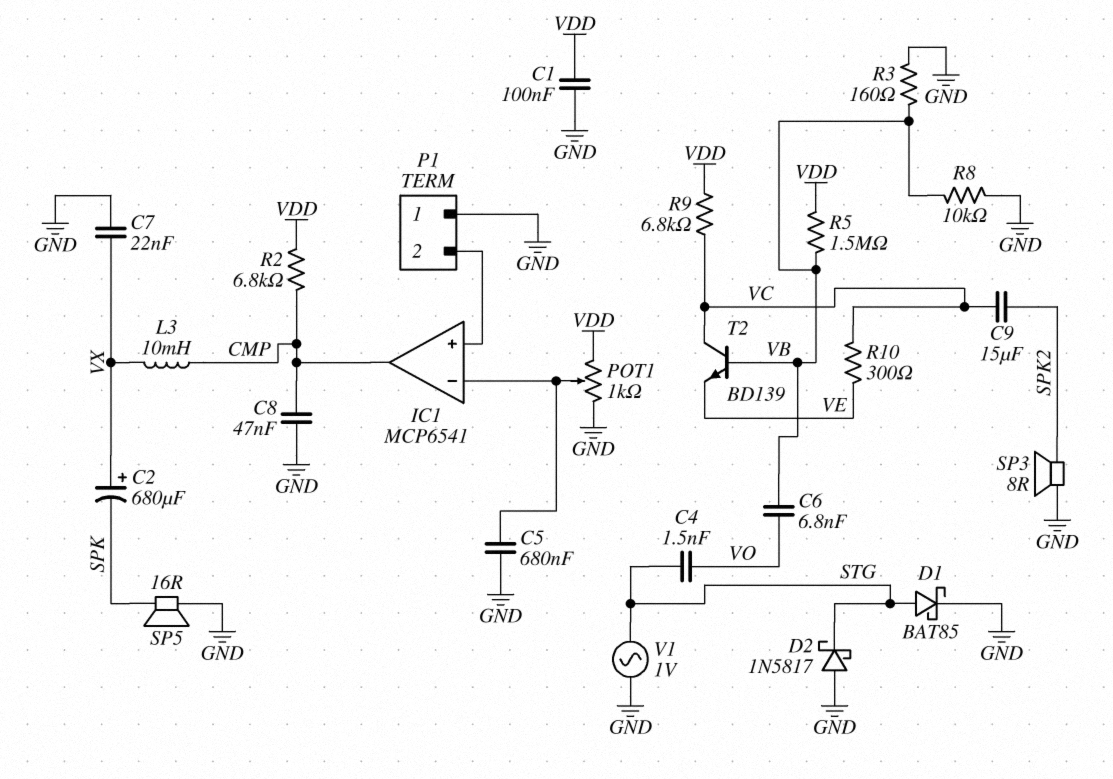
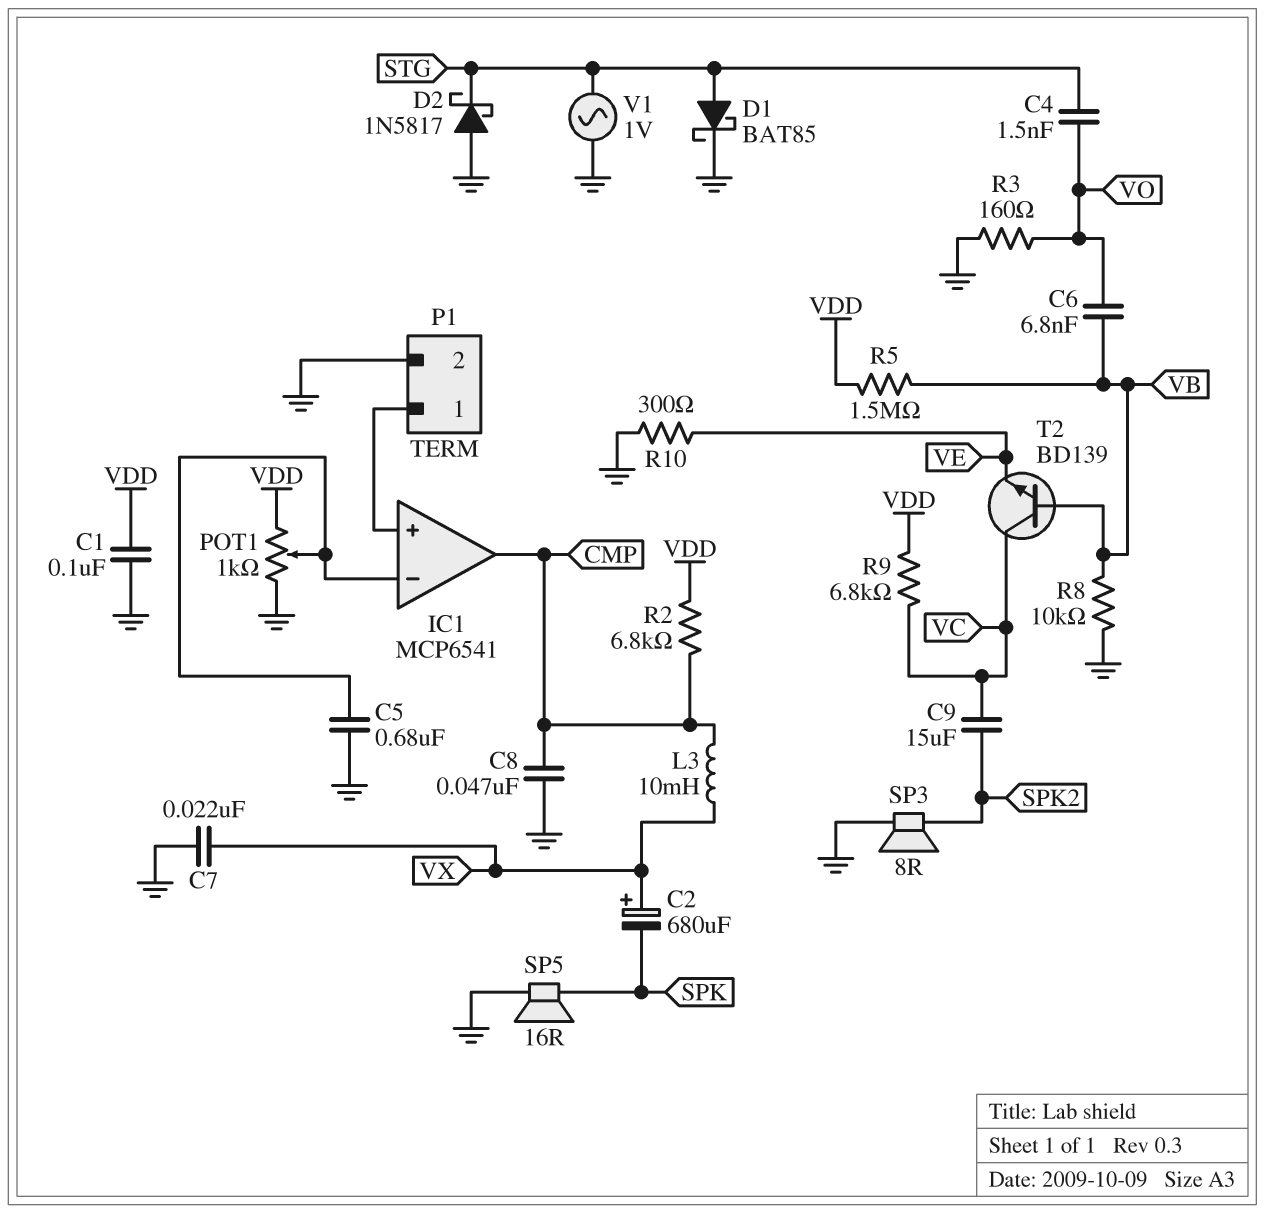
P1 pin 1: GND -> IC1/in+
P1 pin 2: IC1/in+ -> GND
R3: 160 (GND, VB) -> 160 (GND, VO)
R10: 300 (VC, VE) -> 300 (GND, VE)

